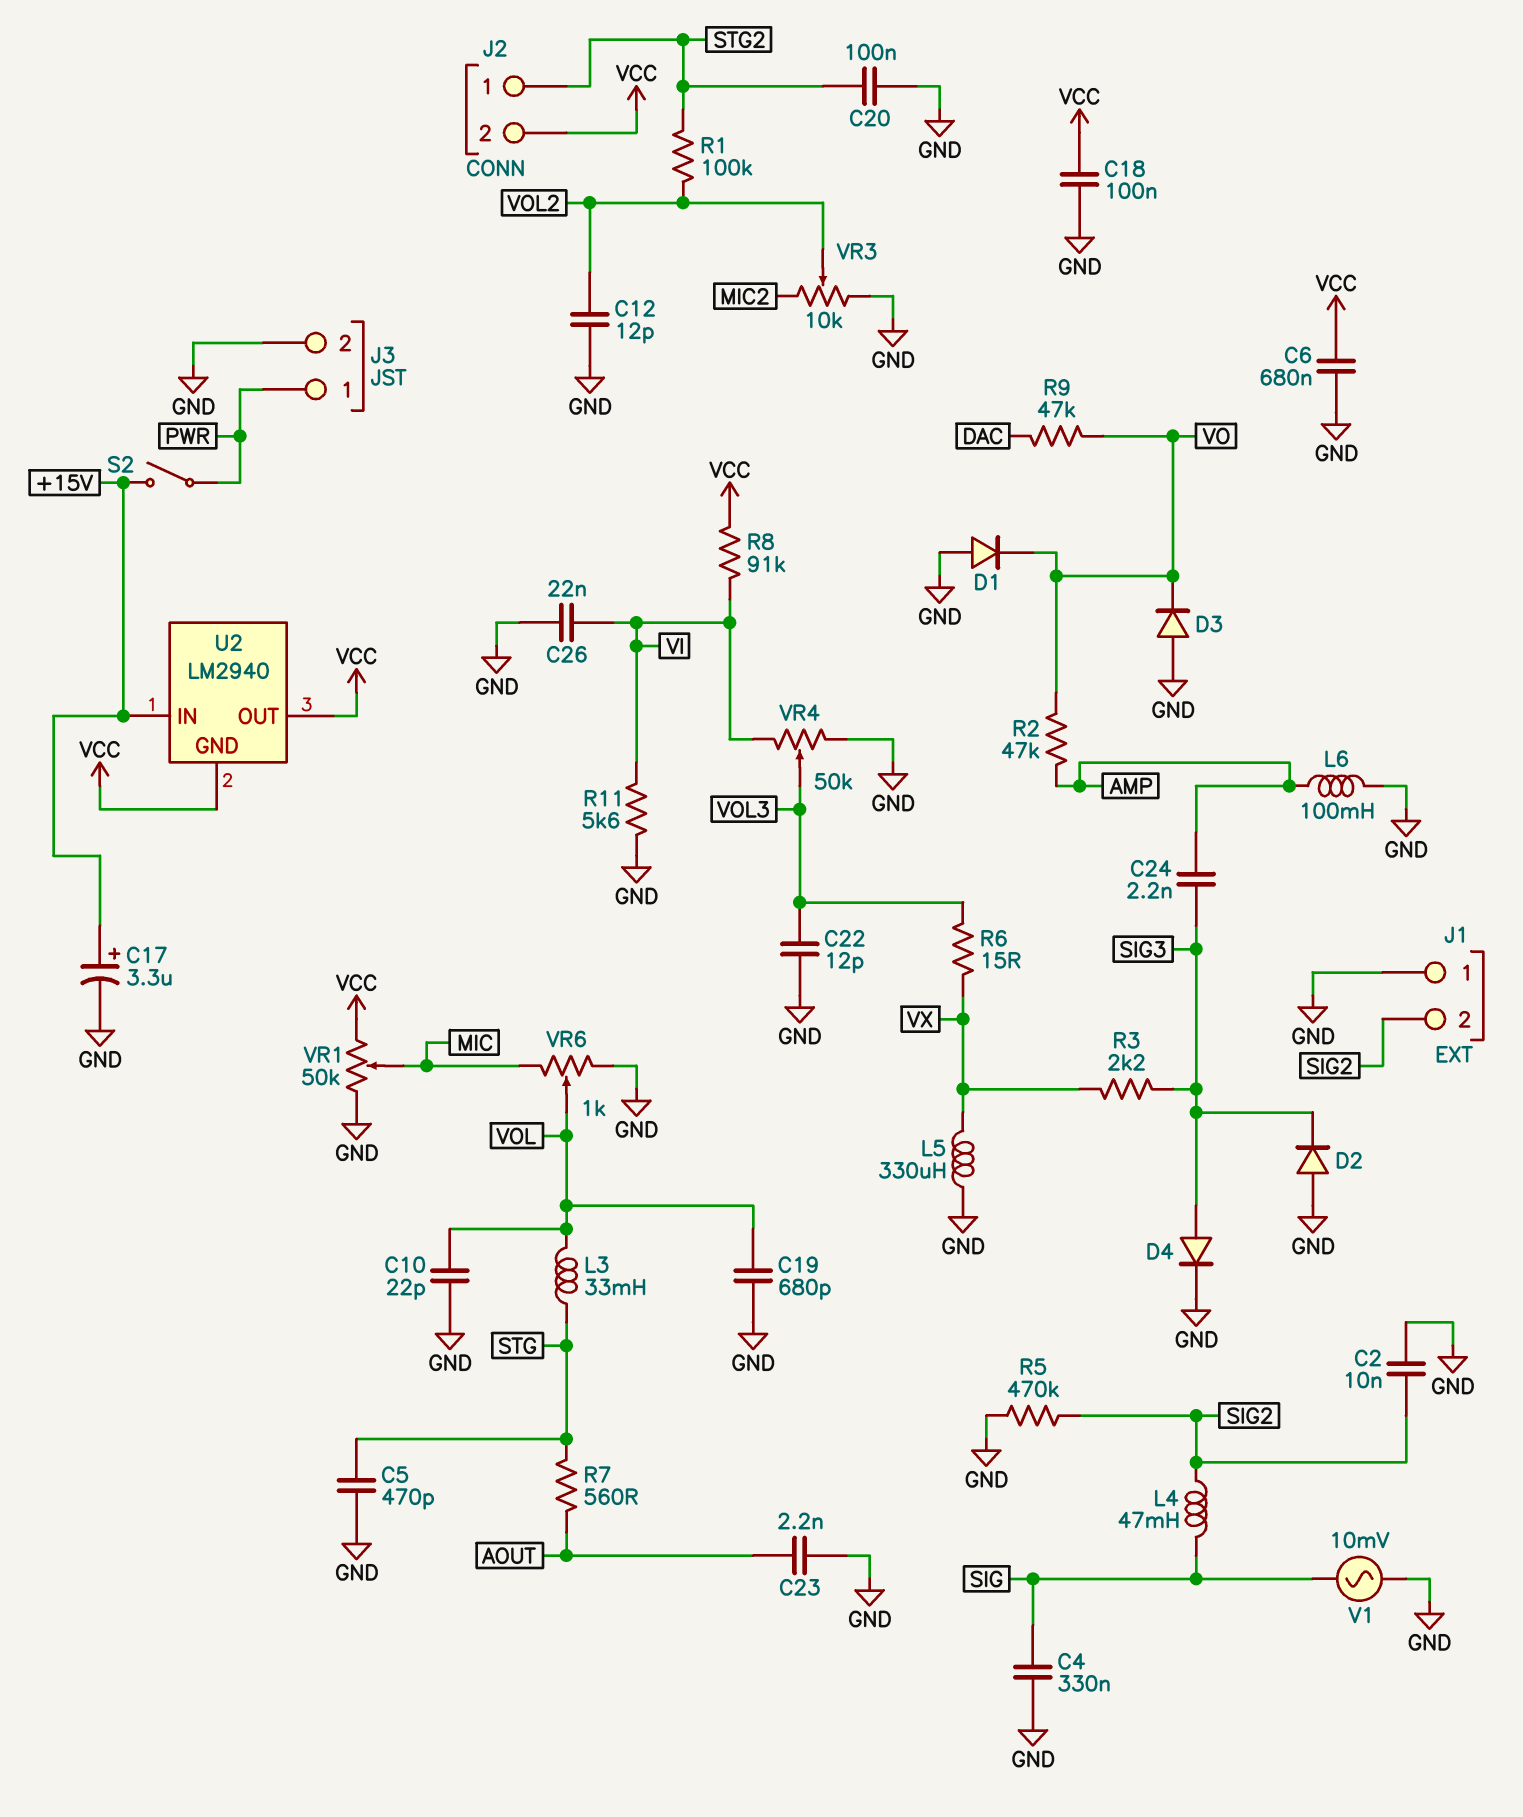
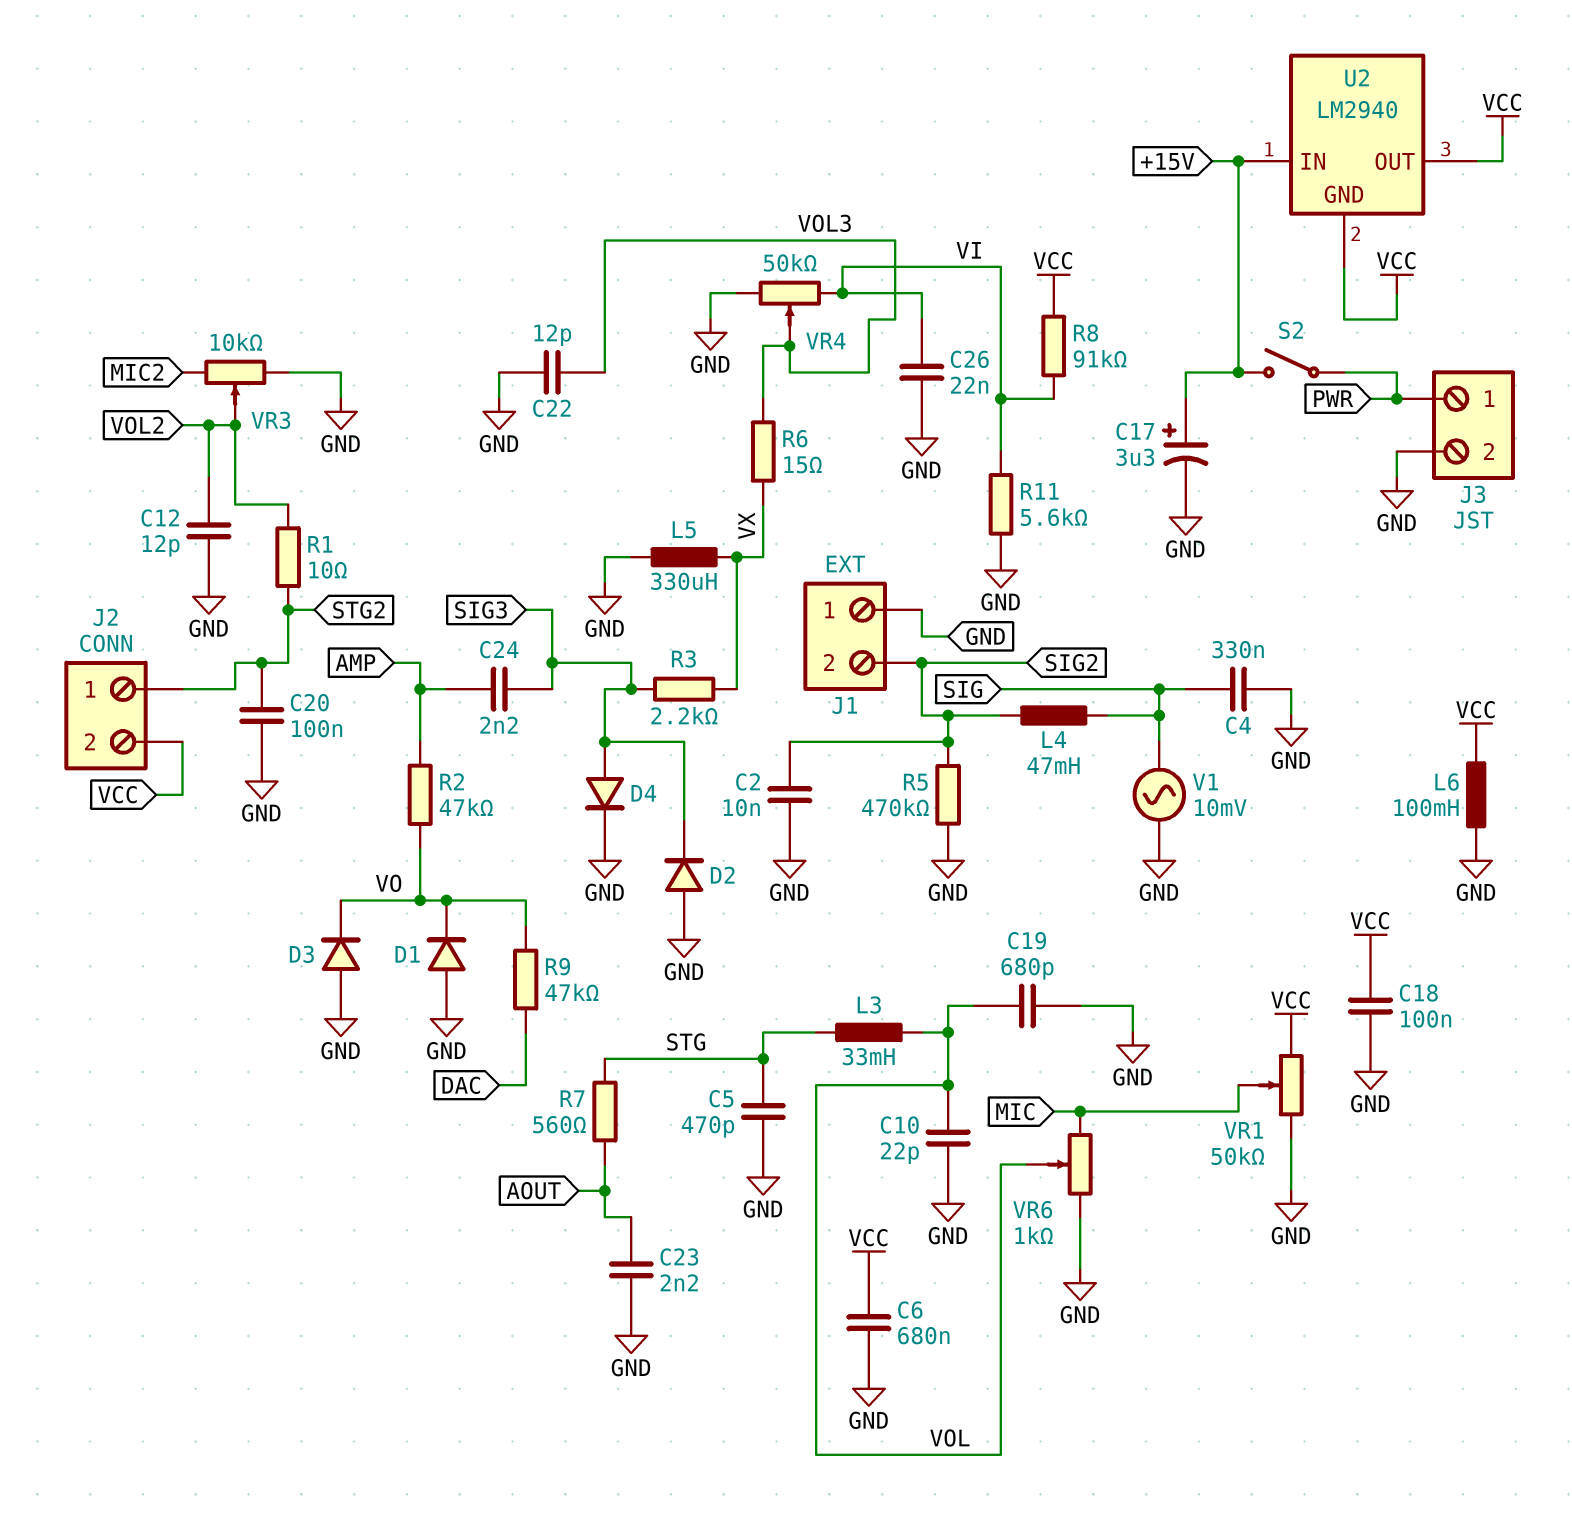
L6: 100mH (AMP, GND) -> 100mH (GND, VCC)
R1: 100k (STG2, VOL2) -> 10 (STG2, VOL2)

